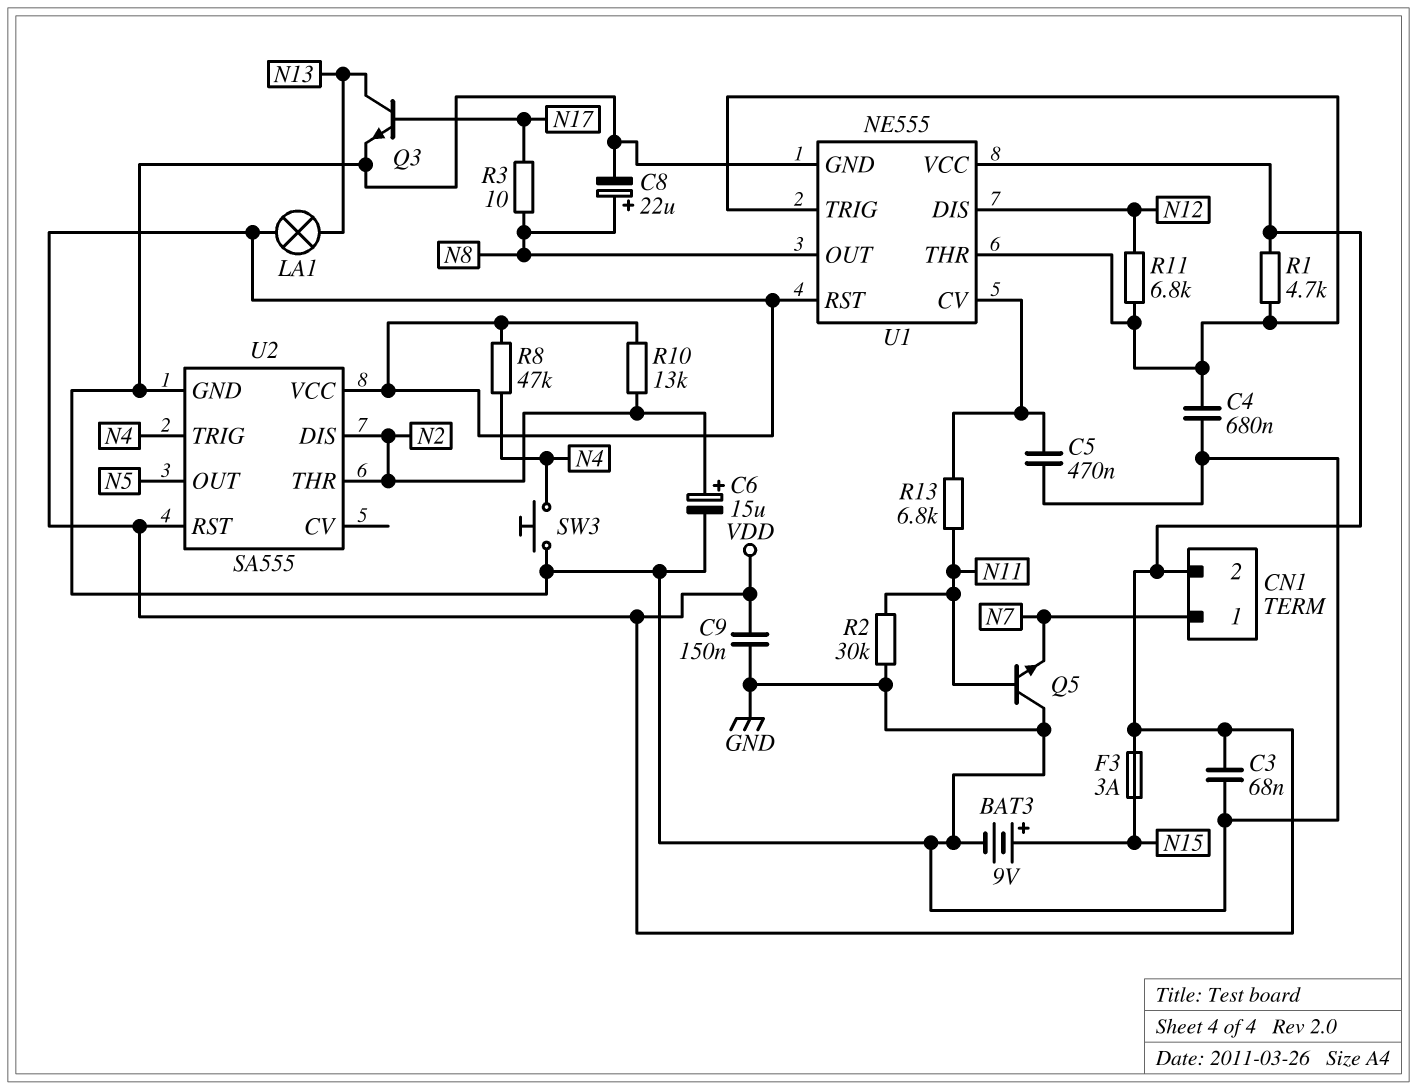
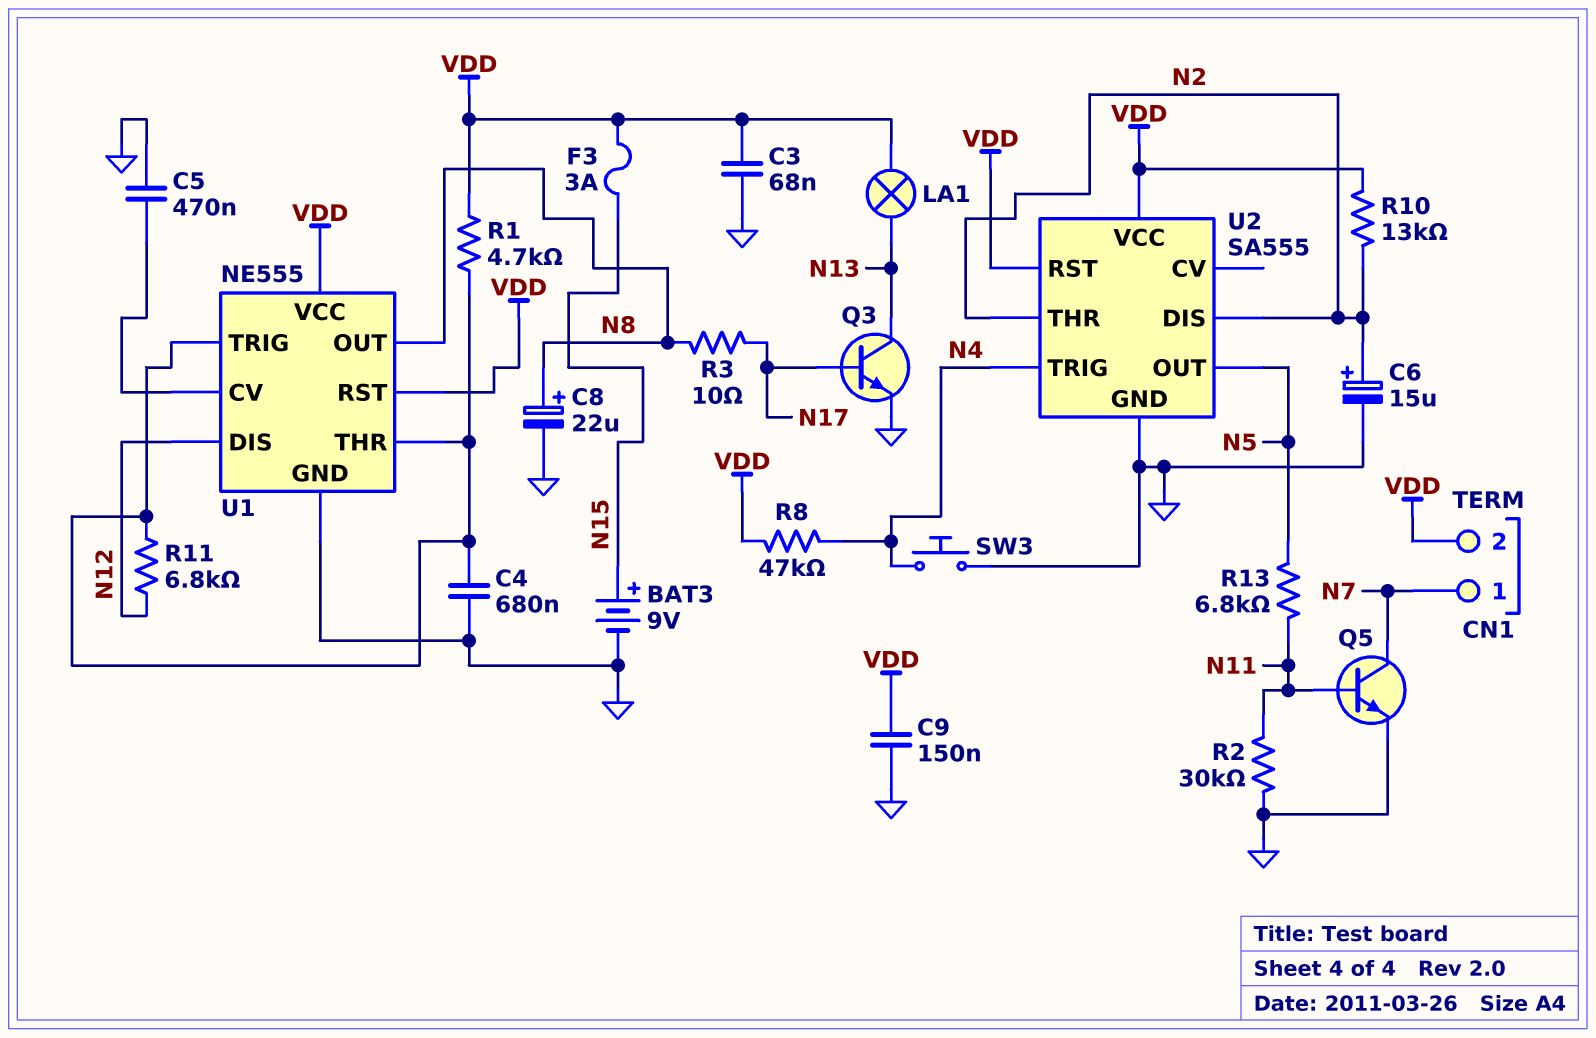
Q5: NPN (B N11, C GND, E N7) -> NPN (B N11, C N7, E GND)
R13: 6.8k (N11, U1/CV) -> 6.8k (N5, N11)

